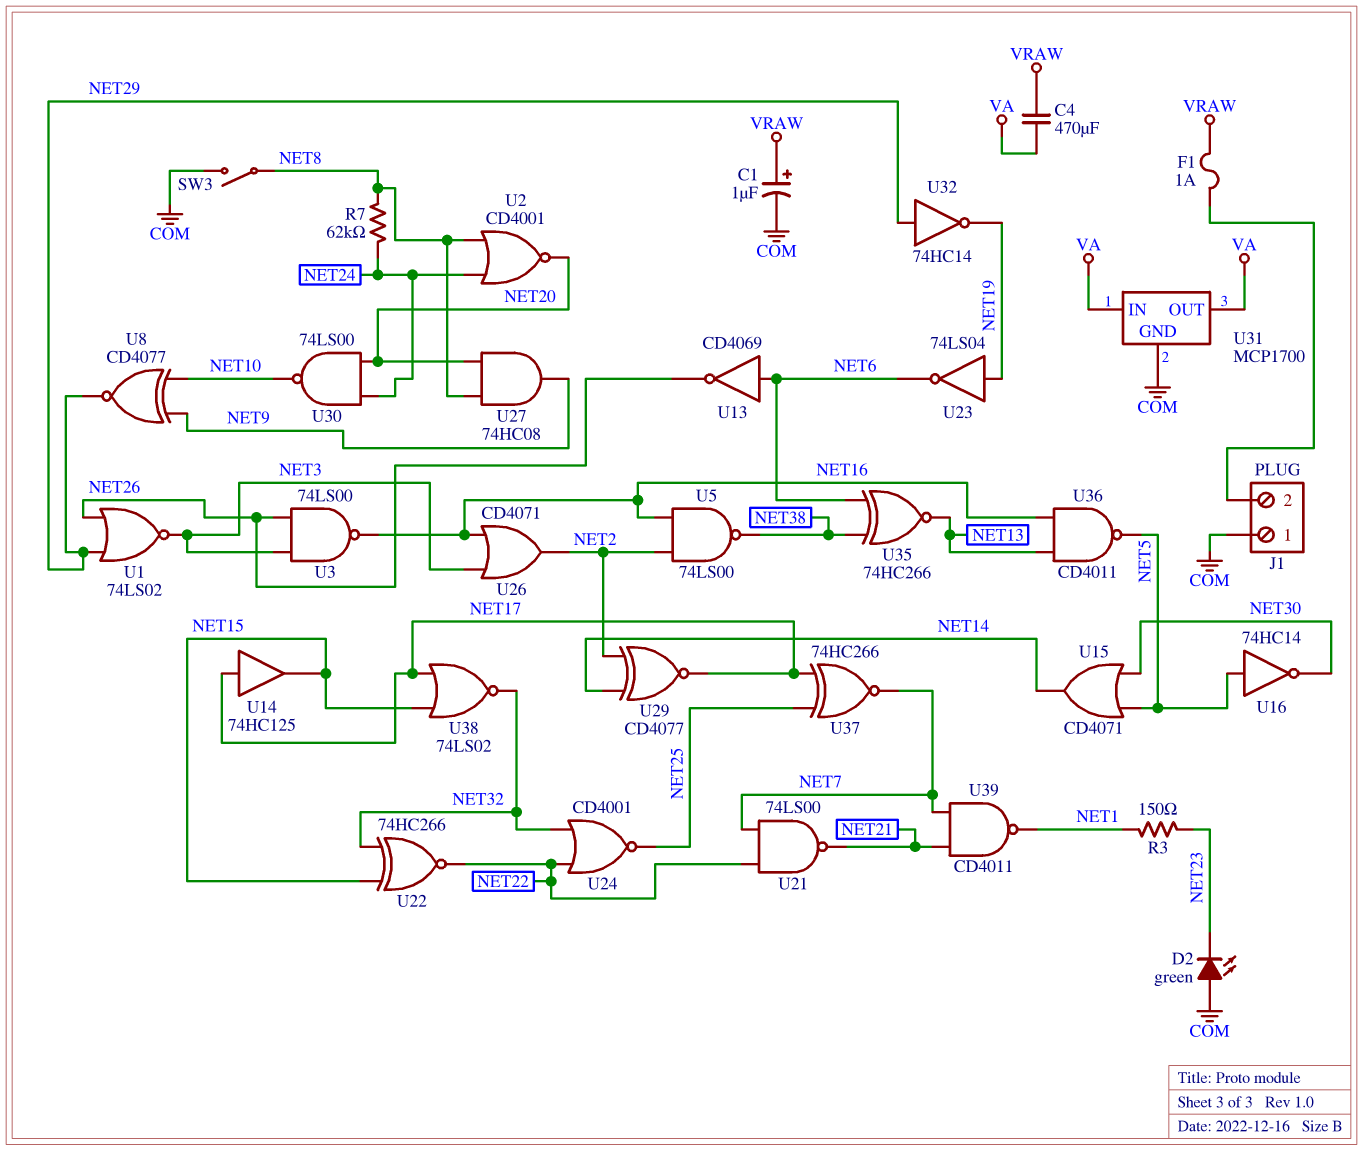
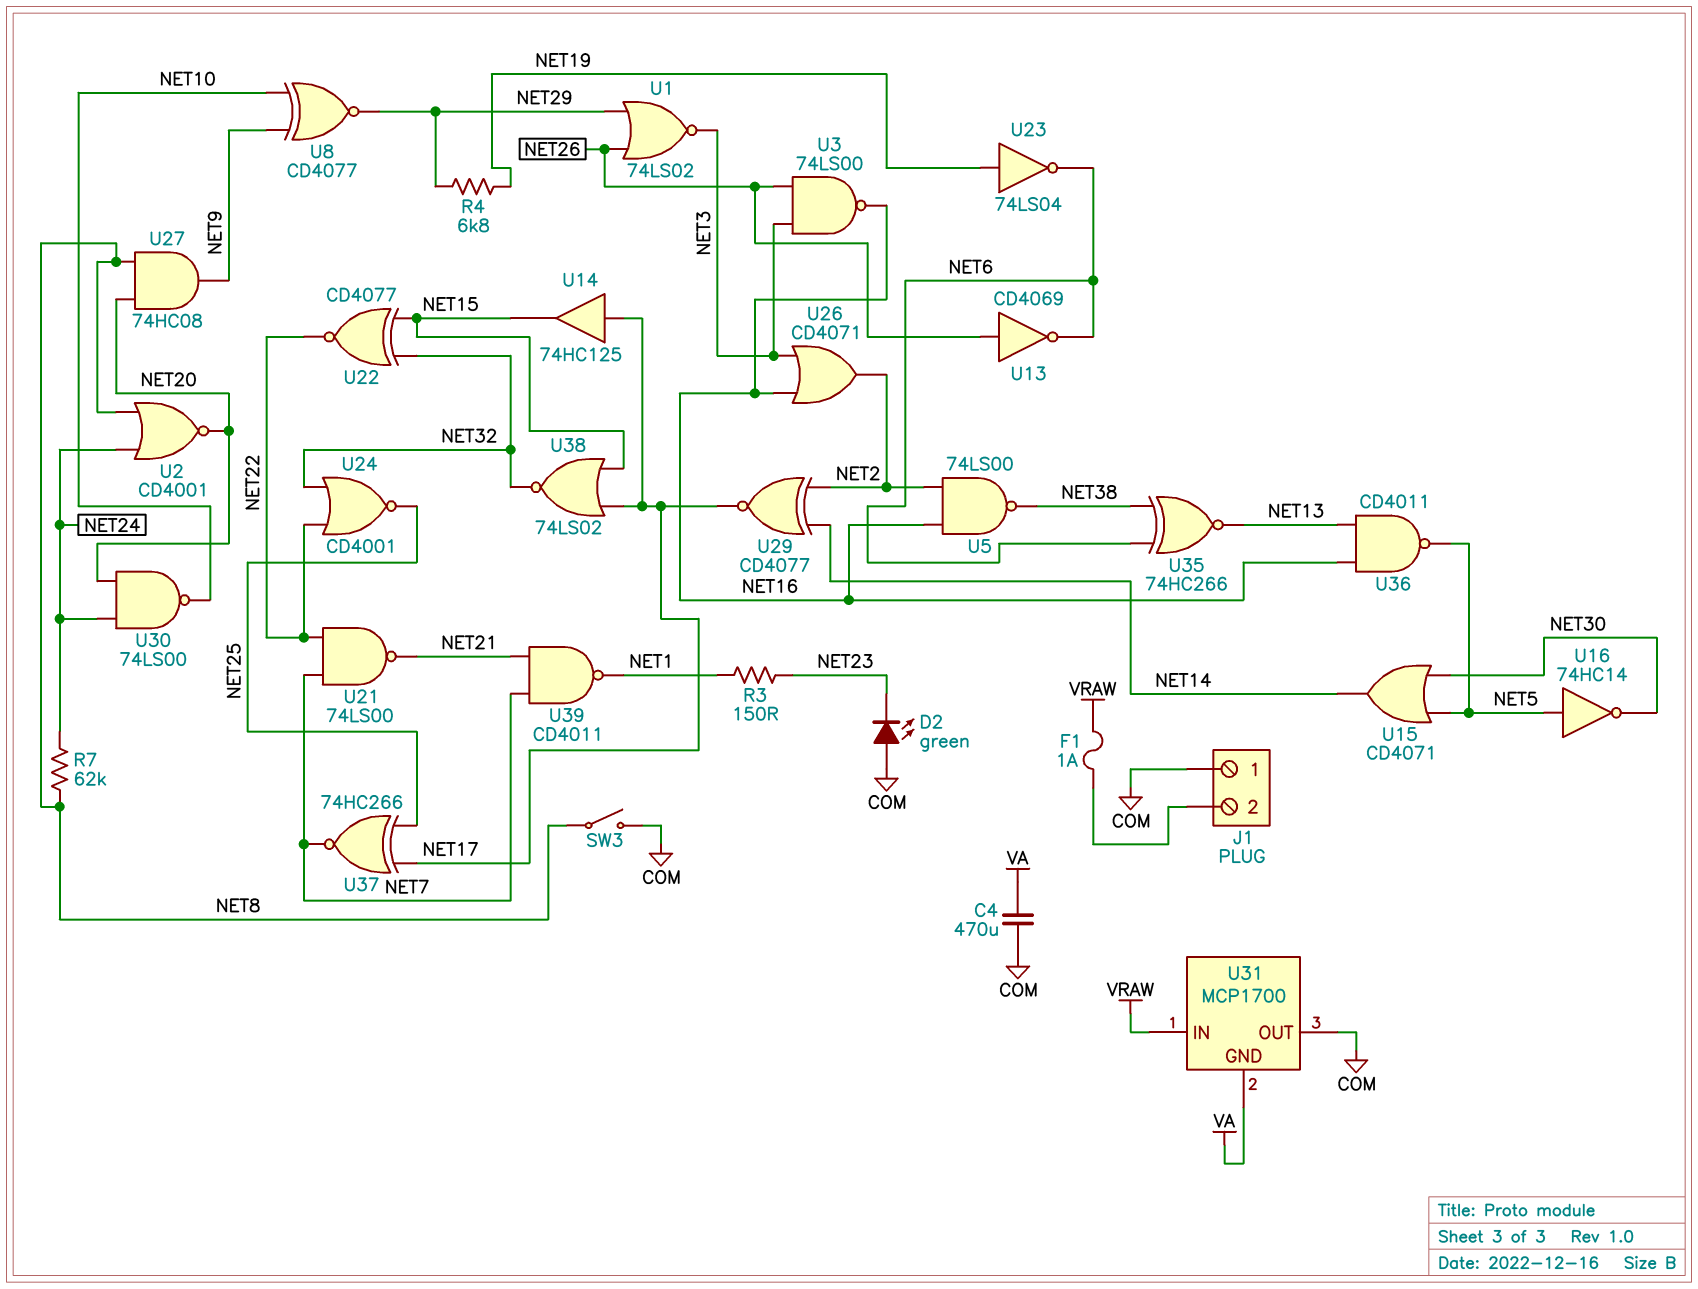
C1: 1uF (plus VRAW, minus COM) -> none
C4: 470uF (VA, VRAW) -> 470uF (COM, VA)
R4: none -> 6.8k (NET19, NET29)
U13: NOT CD4069 (in NET6, out NET26) -> NOT CD4069 (in NET26, out NET6)
U22: XNOR 74HC266 (in NET15, in NET32, out NET22) -> XNOR CD4077 (in NET15, in NET32, out NET22)
U31 pin GND: COM -> VA
U31 pin IN: VA -> VRAW
U31 pin OUT: VA -> COM
U32: NOT 74HC14 (in NET29, out NET19) -> none

